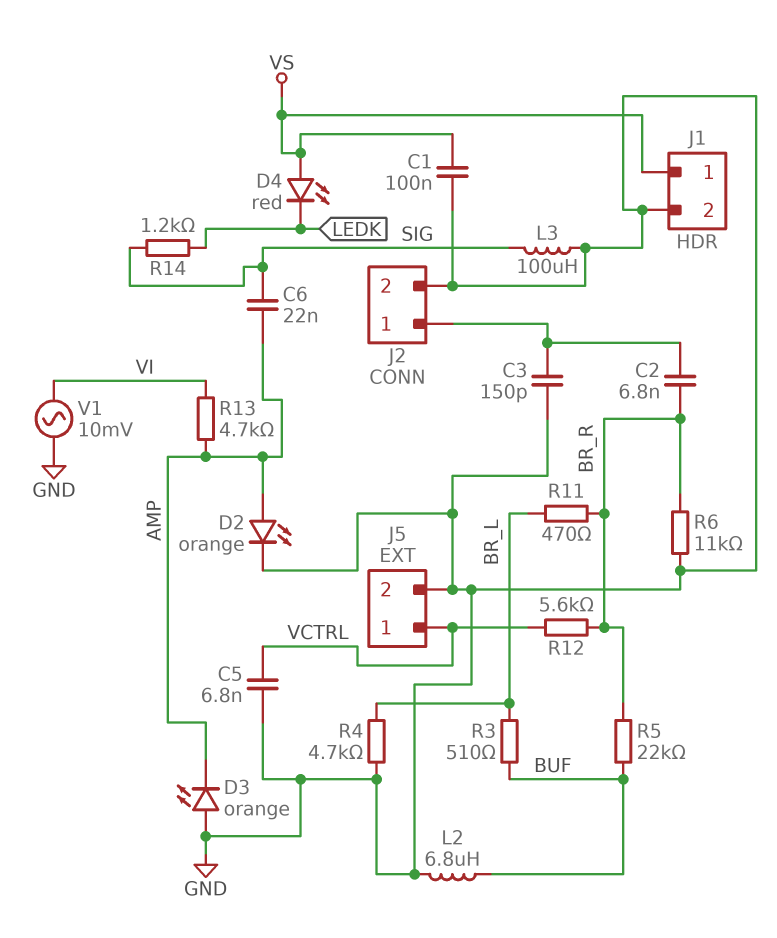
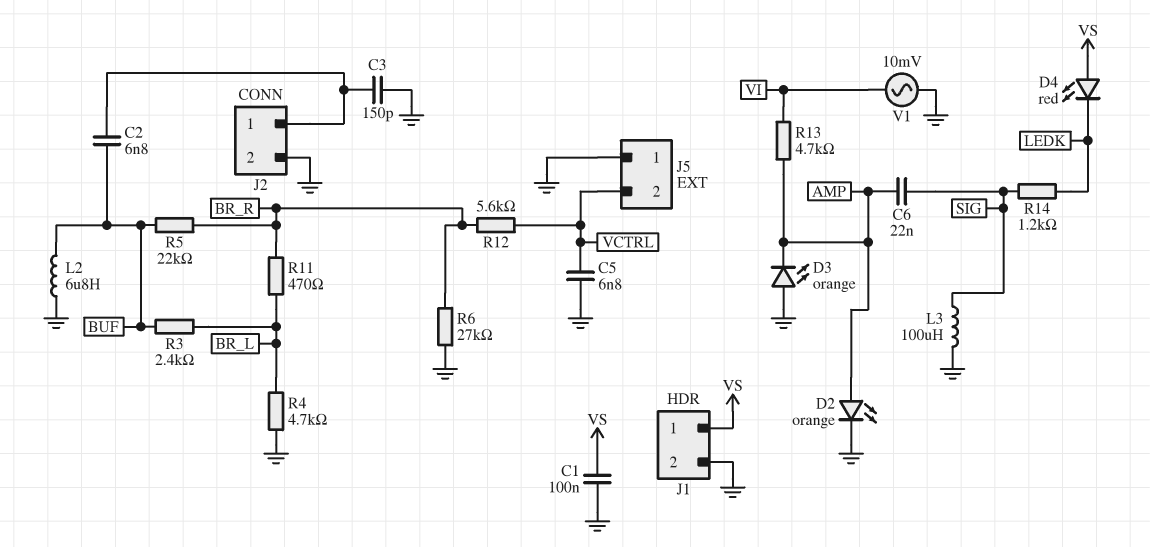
C2: 6.8nF (BR_R, J2/1) -> 6.8nF (BUF, J2/1)
J5 pin 1: VCTRL -> GND
J5 pin 2: GND -> VCTRL
R3: 510 (BR_L, BUF) -> 2.4k (BR_L, BUF)
R6: 11k (BR_R, GND) -> 27k (BR_R, GND)

